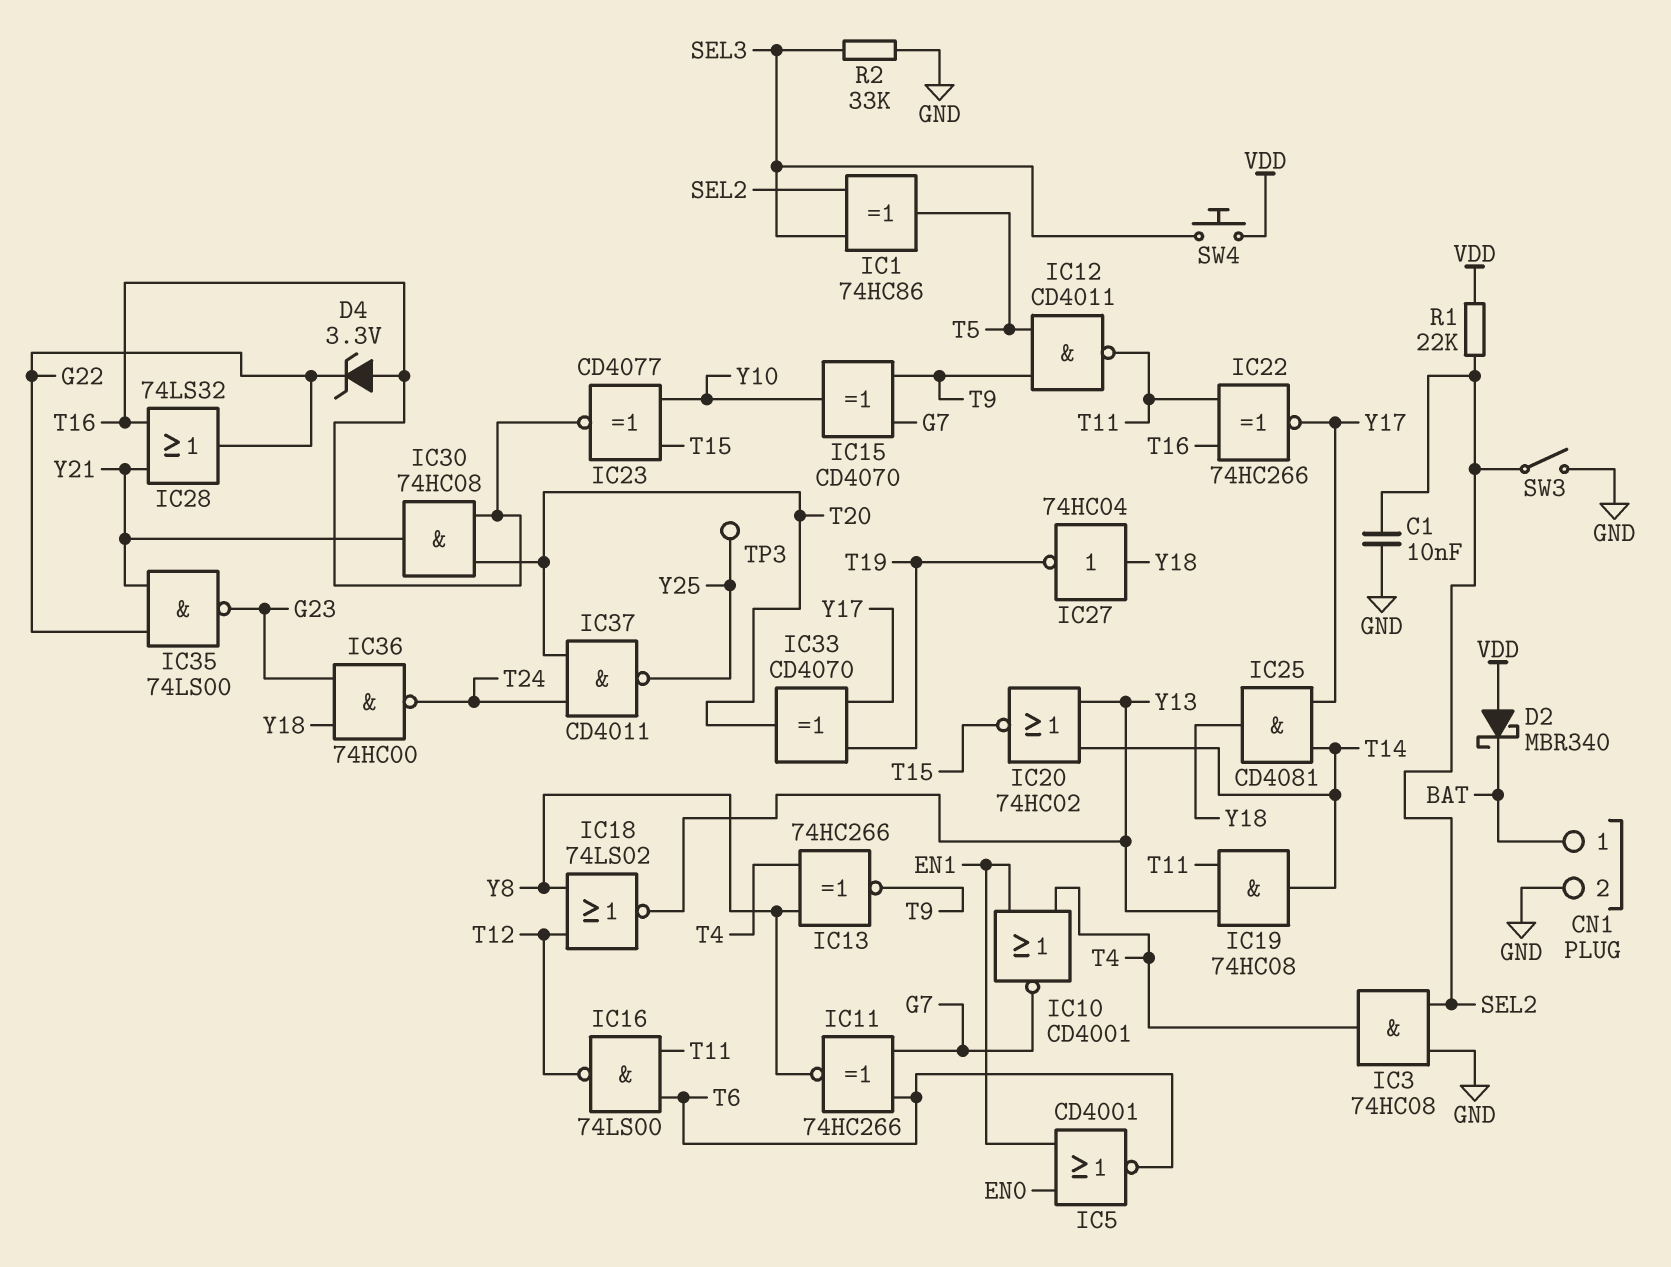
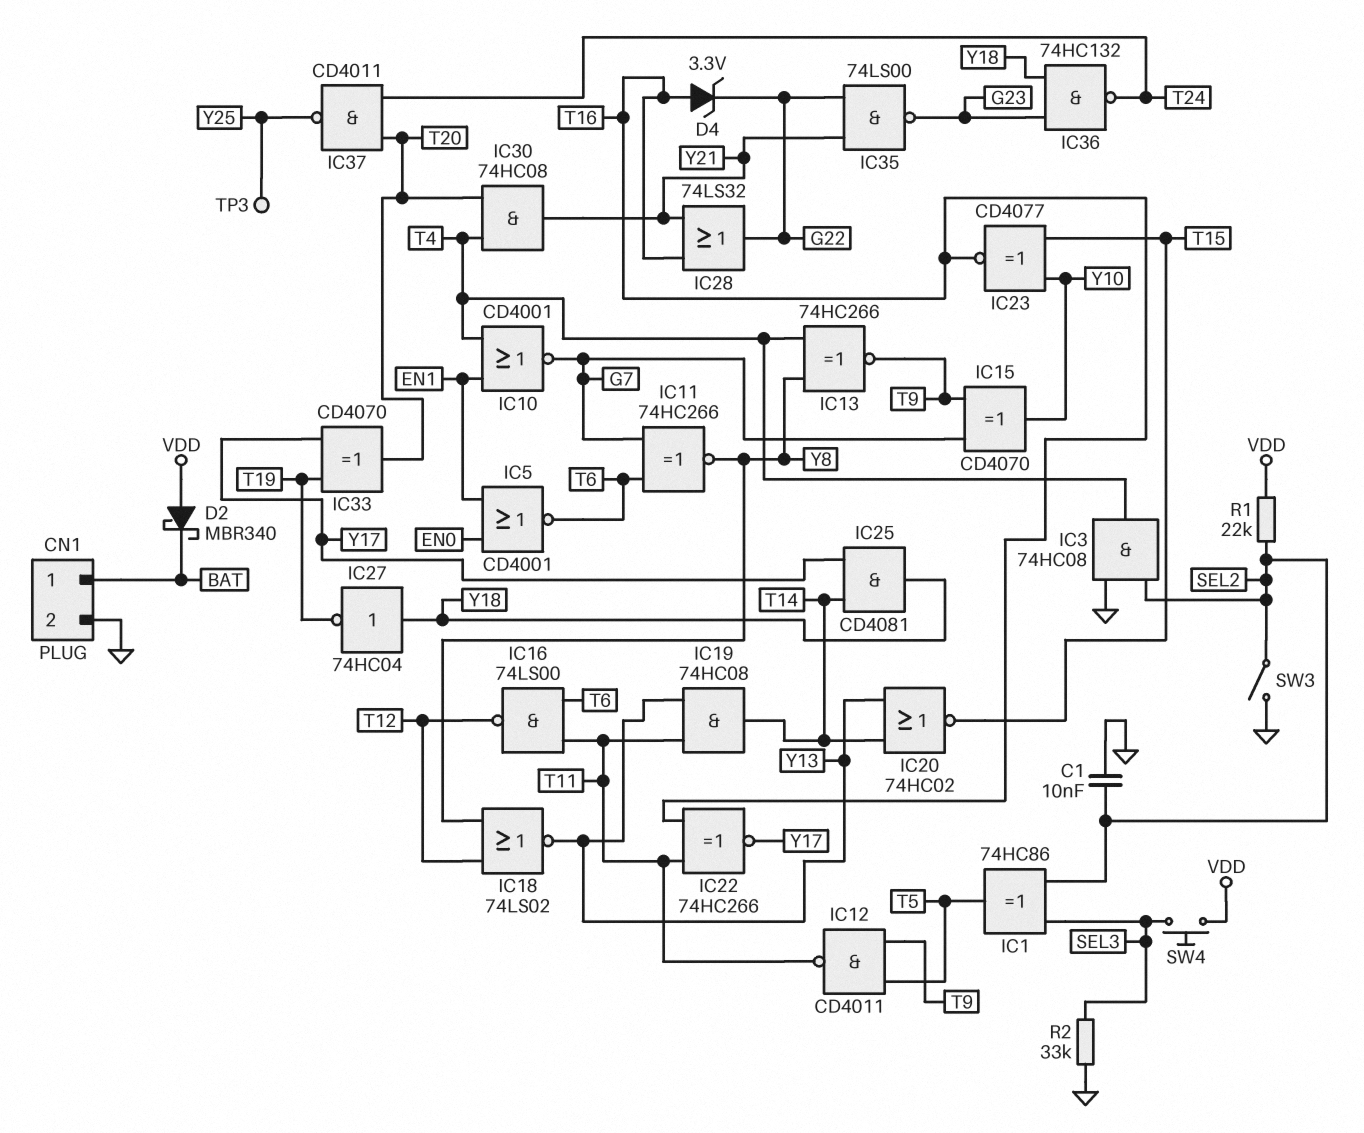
IC30: AND 74HC08 (in T16, in T20, out Y21) -> AND 74HC08 (in T4, in T20, out Y21)
IC36: NAND 74HC00 (in G23, in Y18, out T24) -> NAND 74HC132 (in G23, in Y18, out T24)

